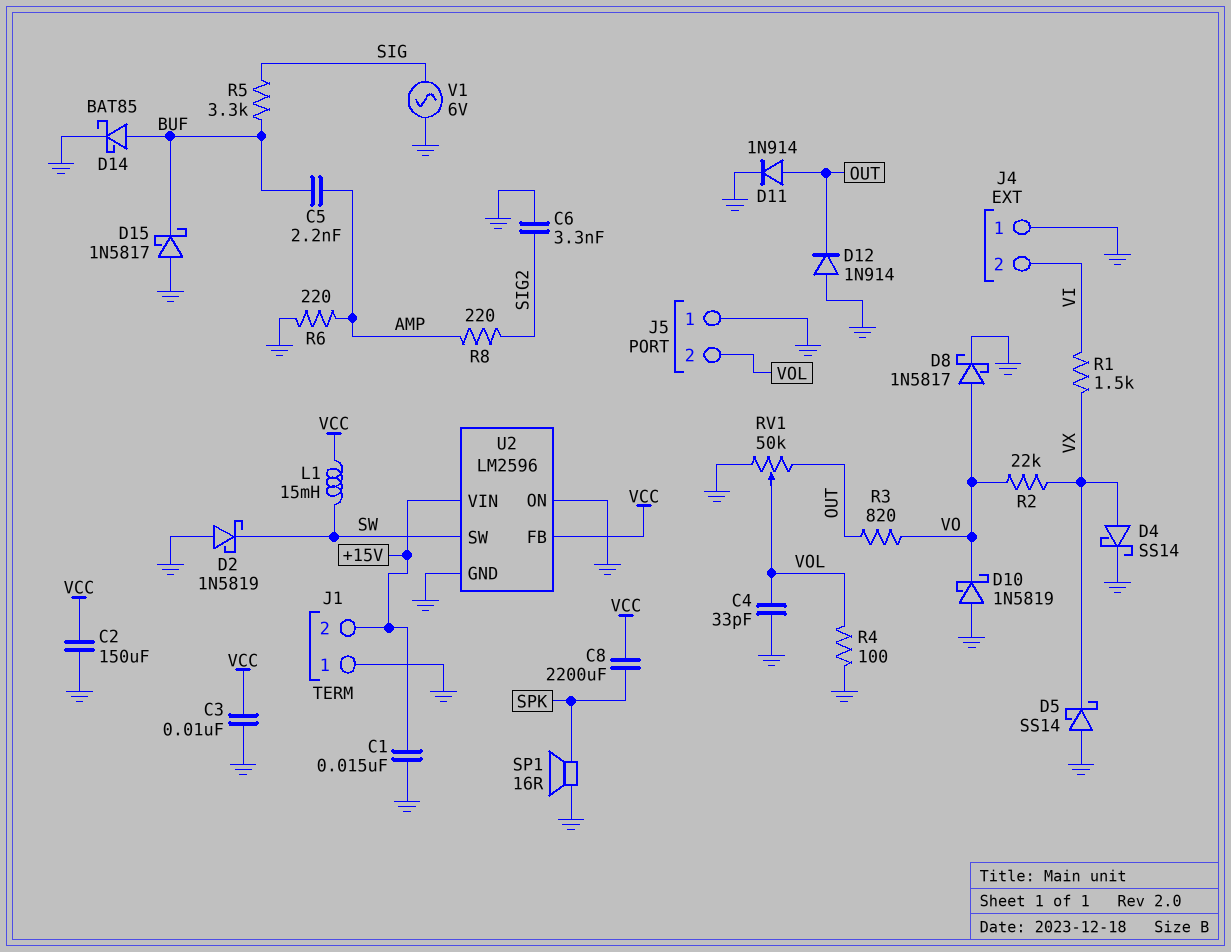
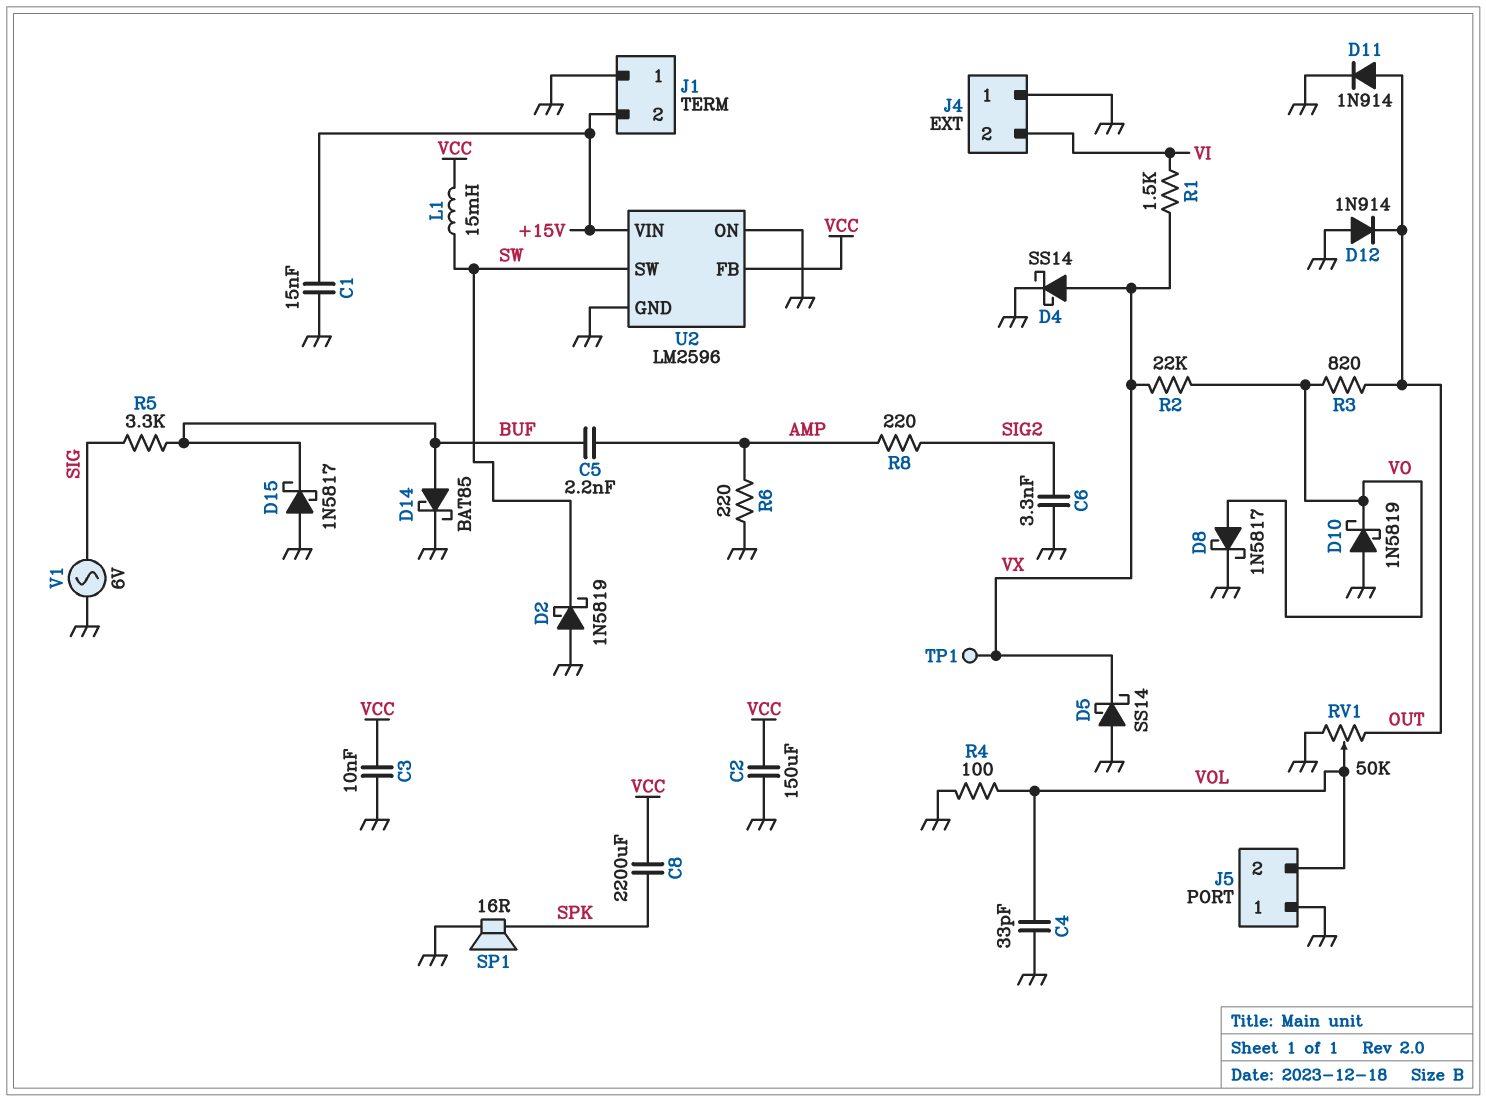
TP1: none -> test point (VX)

